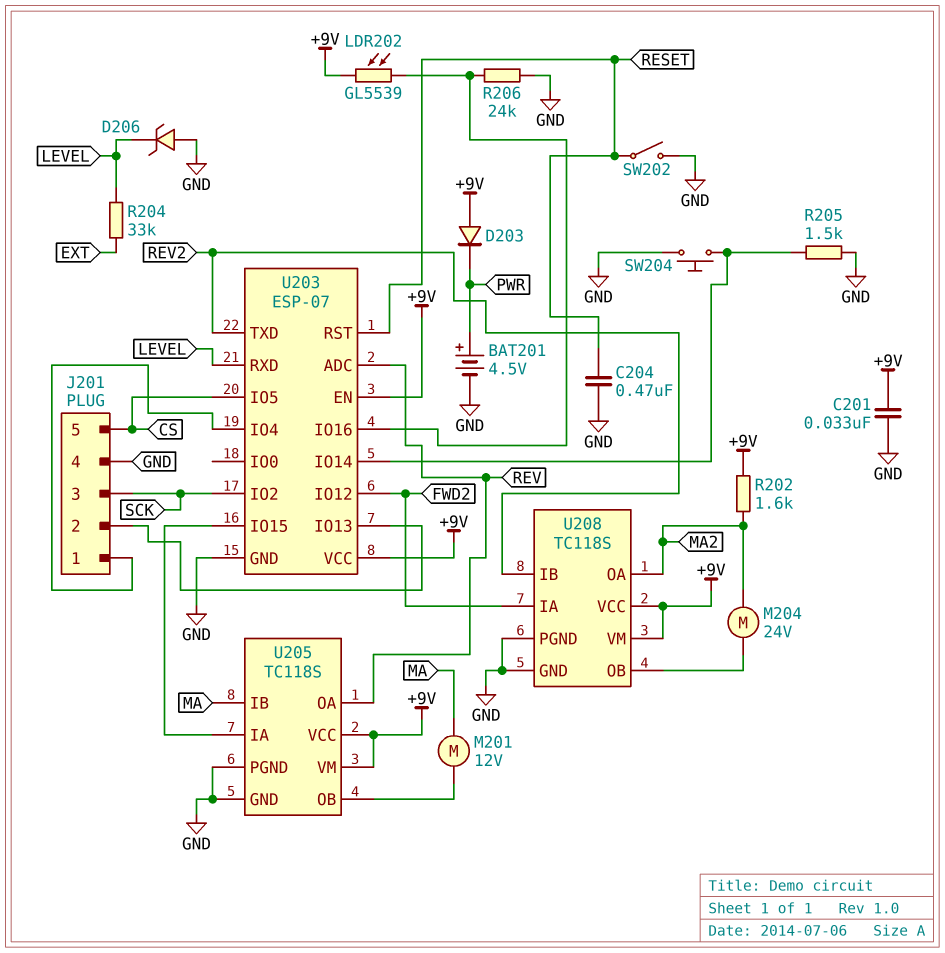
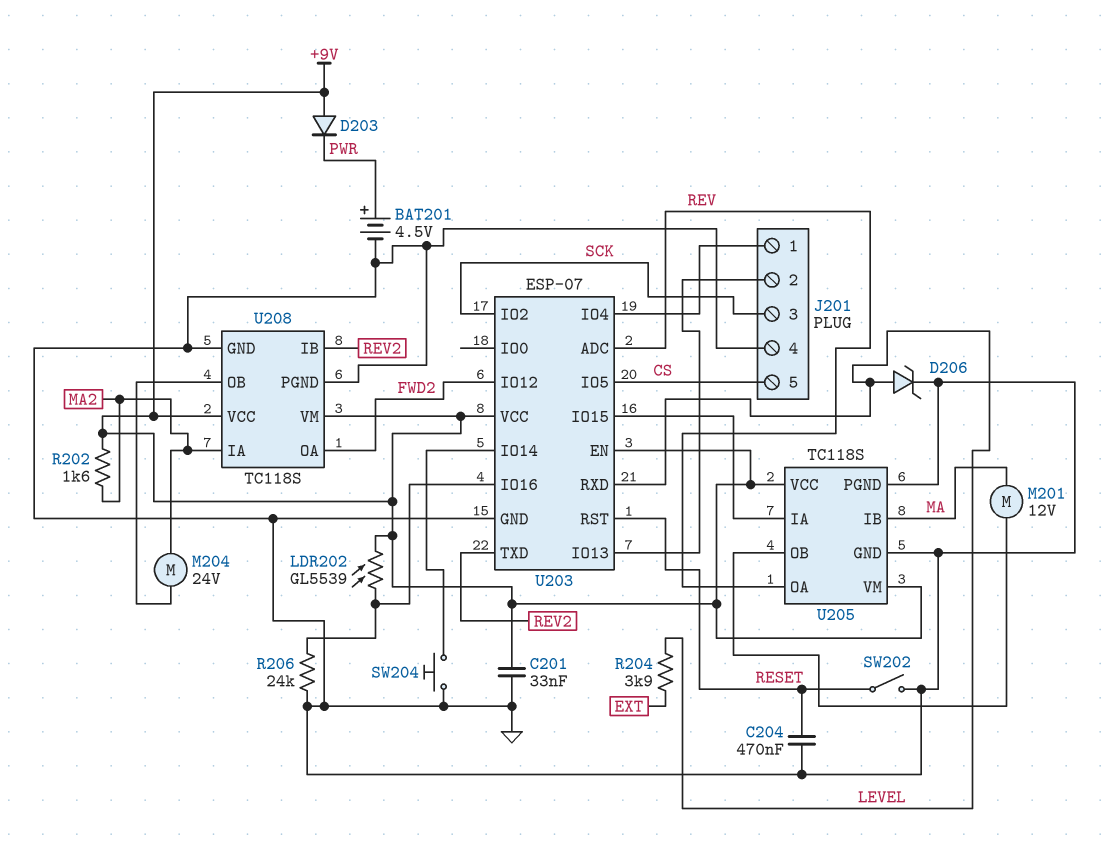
D206: zener (A GND, K LEVEL) -> zener (A LEVEL, K GND)
R204: 33k (EXT, LEVEL) -> 3.9k (EXT, LEVEL)
R205: 1.5k (GND, U203/IO14) -> none
U208 pin IA: FWD2 -> MA2
U208 pin OA: MA2 -> FWD2

